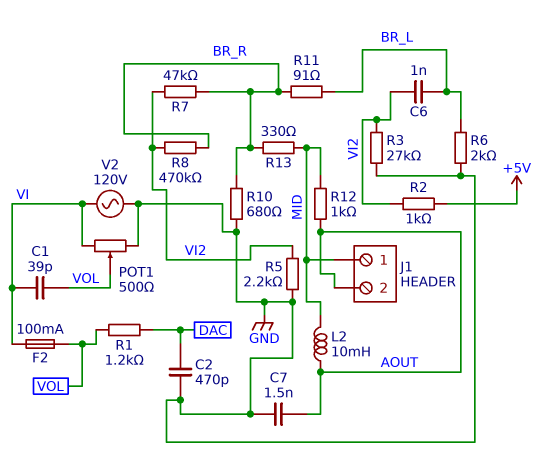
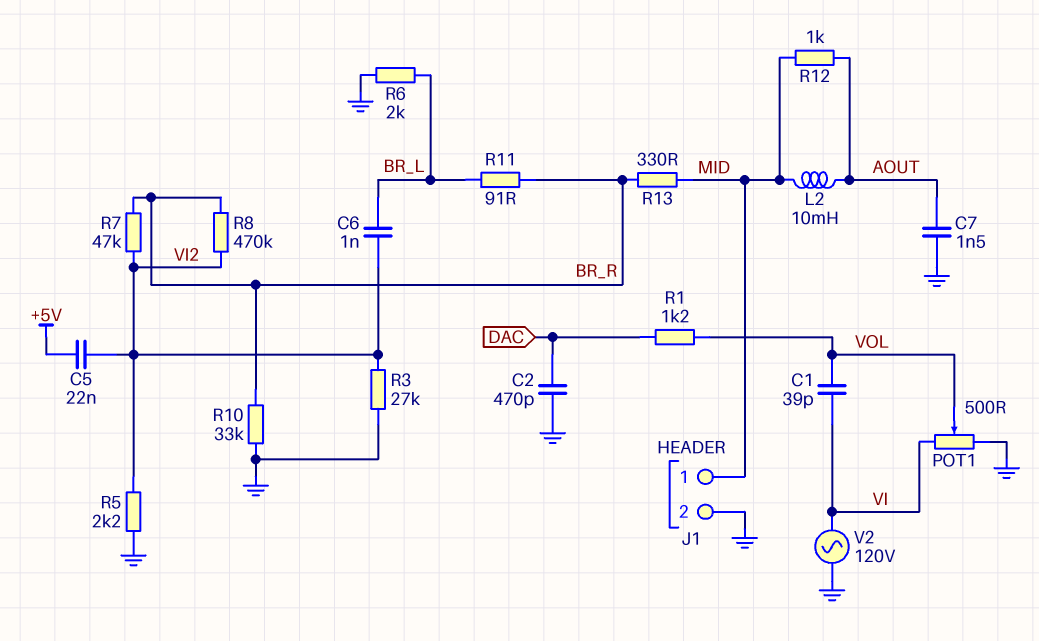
C5: none -> 22nF (+5V, VI2)
F2: 100mA (VI, VOL) -> none
J1 pin 2: AOUT -> GND
R2: 1k (+5V, VI2) -> none
R10: 680 (BR_R, GND) -> 33k (BR_R, GND)

